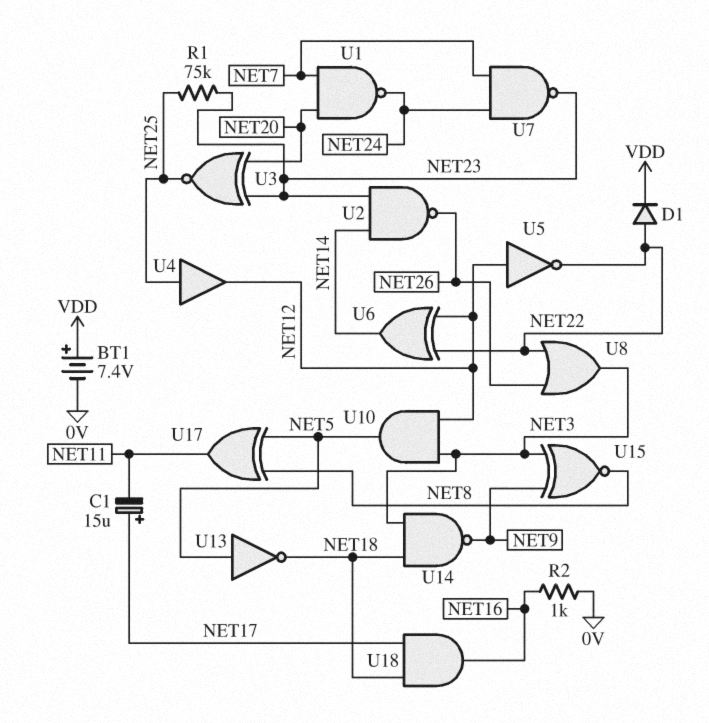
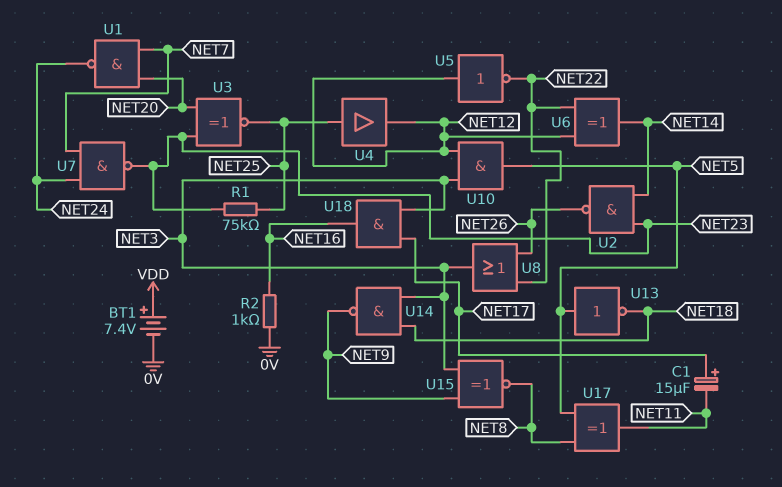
D1: diode (A NET22, K VDD) -> none
U18: AND (in NET17, in NET18, out NET16) -> AND (in NET3, in NET17, out NET16)

